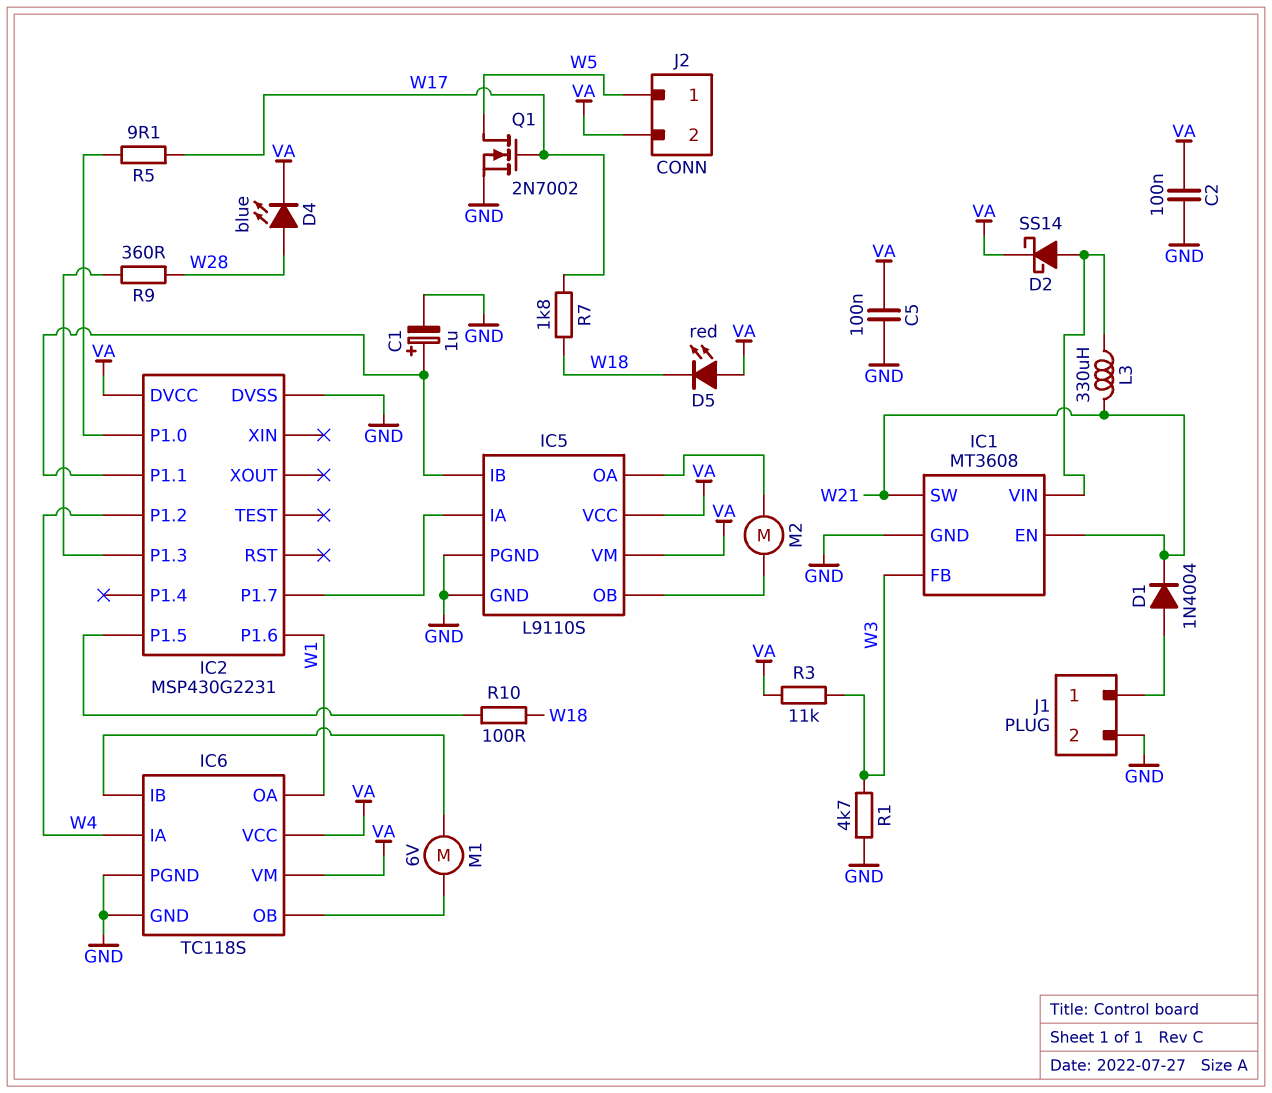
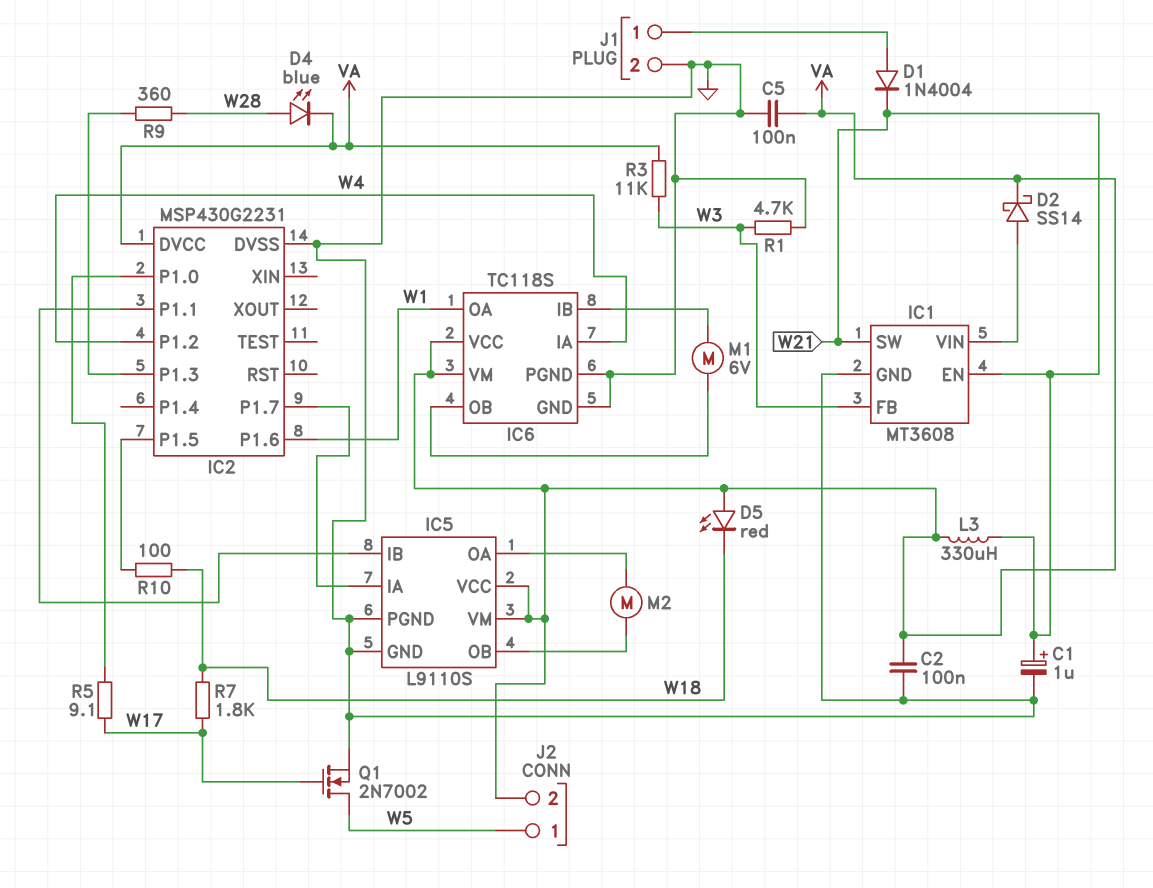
C1: 1uF (plus IC2/P1.1, minus GND) -> 1uF (plus W21, minus GND)
L3: 330uH (IC1/VIN, W21) -> 330uH (VA, W21)

